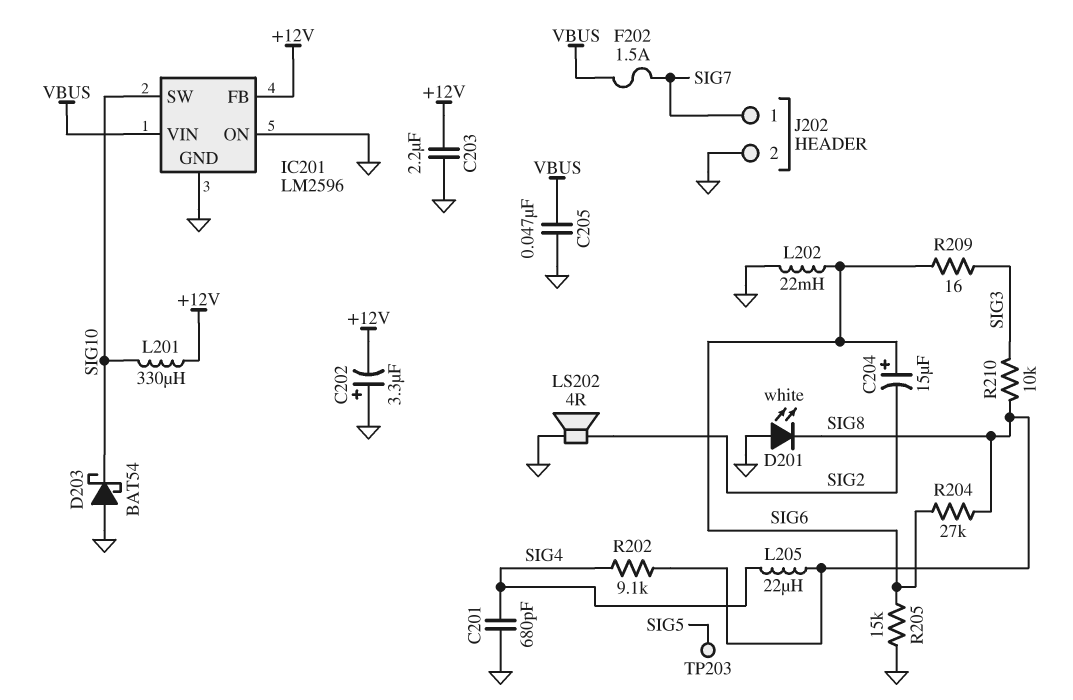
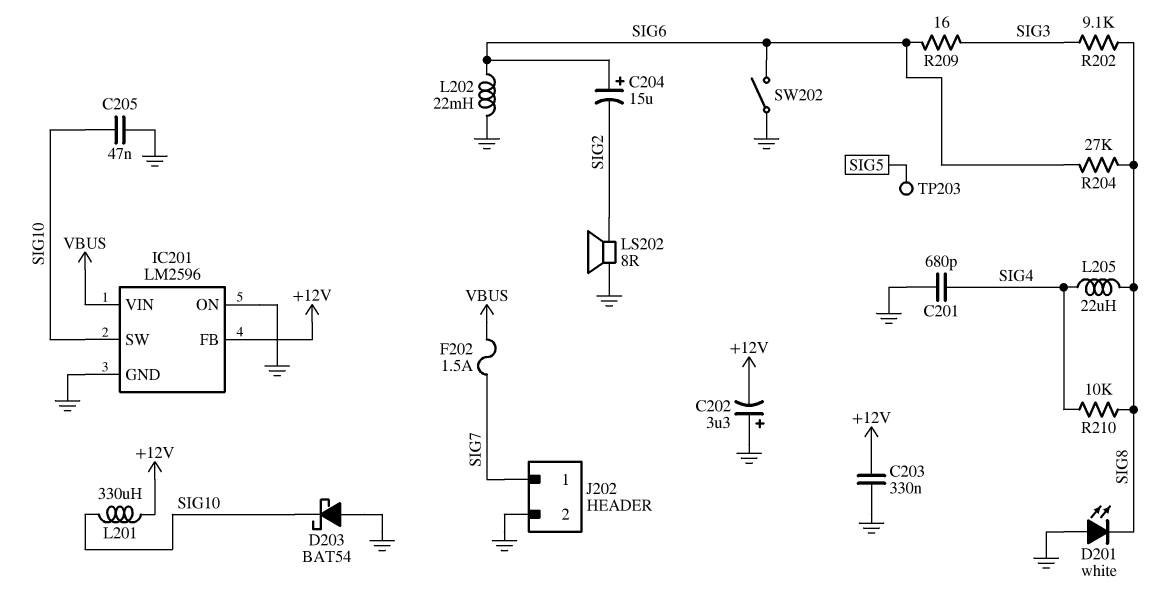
C203: 2.2uF (+12V, GND) -> 330nF (+12V, GND)
C205: 47nF (GND, VBUS) -> 47nF (GND, SIG10)
LS202: speaker 4R (GND, SIG2) -> speaker 8R (GND, SIG2)
R202: 9.1k (SIG4, SIG8) -> 9.1k (SIG3, SIG8)
R205: 15k (GND, SIG6) -> none
R210: 10k (SIG3, SIG8) -> 10k (SIG4, SIG8)
SW202: none -> switch (GND, SIG6)

